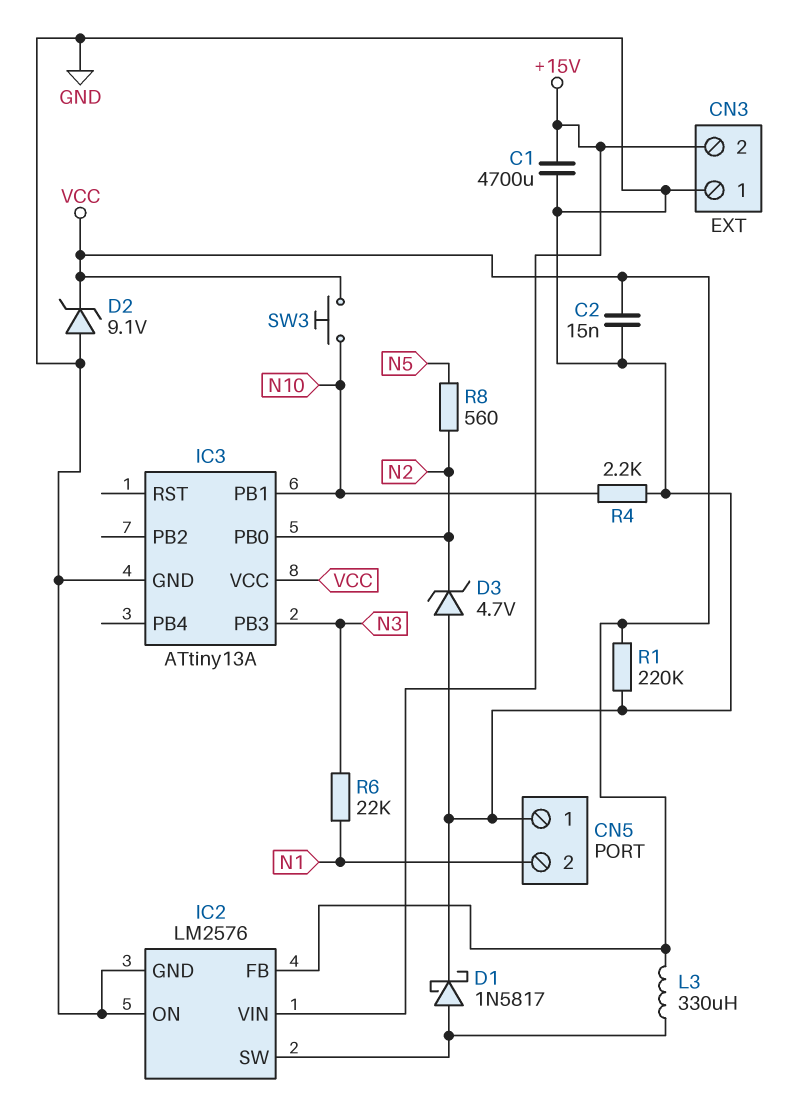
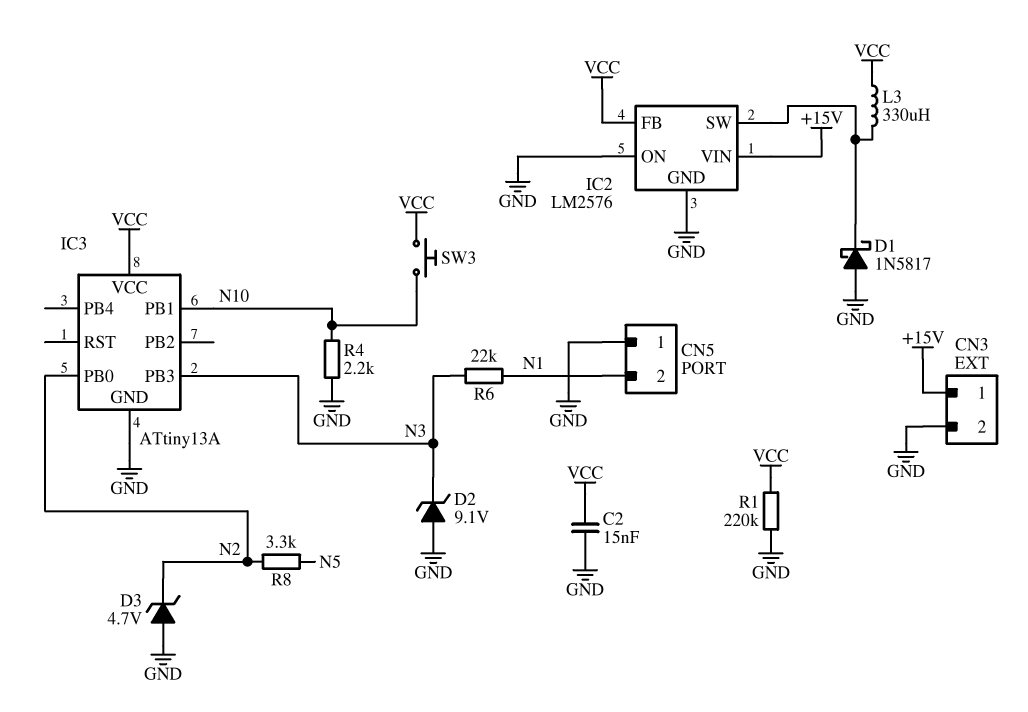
C1: 4700uF (+15V, GND) -> none
CN3 pin 1: GND -> +15V
CN3 pin 2: +15V -> GND
D1: schottky 1N5817 (A IC2/SW, K GND) -> schottky 1N5817 (A GND, K IC2/SW)
D2: zener 9.1V (A GND, K VCC) -> zener 9.1V (A GND, K N3)
R8: 560 (N2, N5) -> 3.3k (N2, N5)

